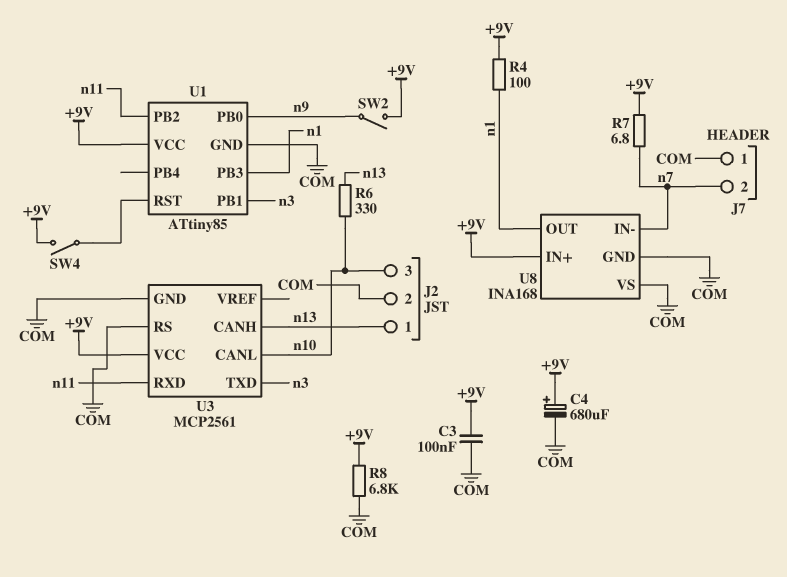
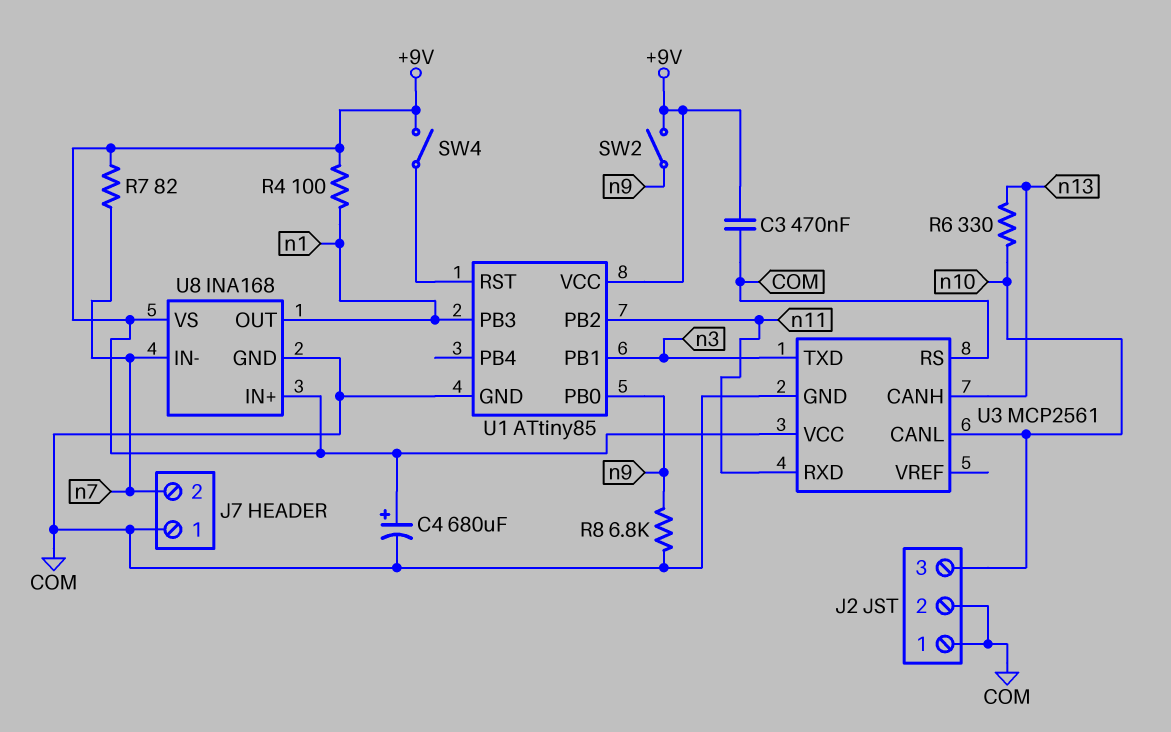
C3: 100nF (+9V, COM) -> 470nF (+9V, COM)
J2 pin 1: n13 -> COM
R7: 6.8 (+9V, n7) -> 82 (+9V, n7)
R8: 6.8k (+9V, COM) -> 6.8k (COM, n9)
U8 pin VS: COM -> +9V

